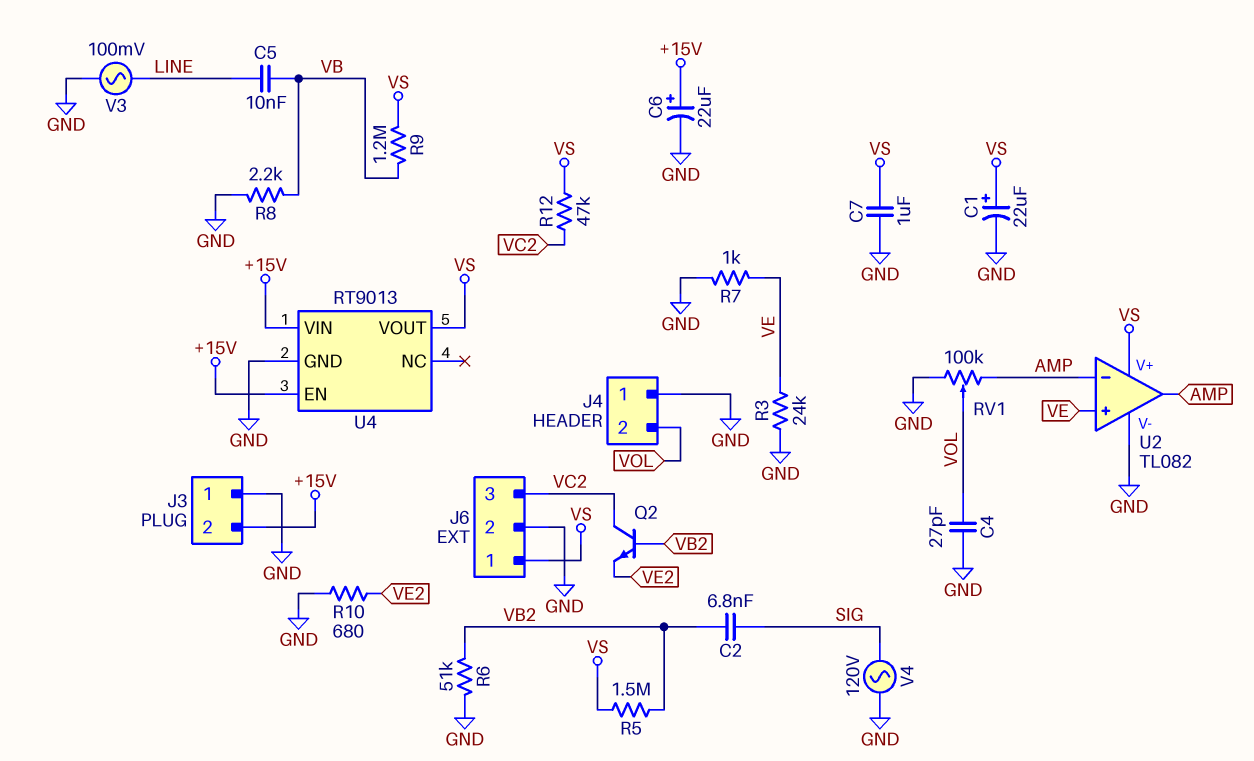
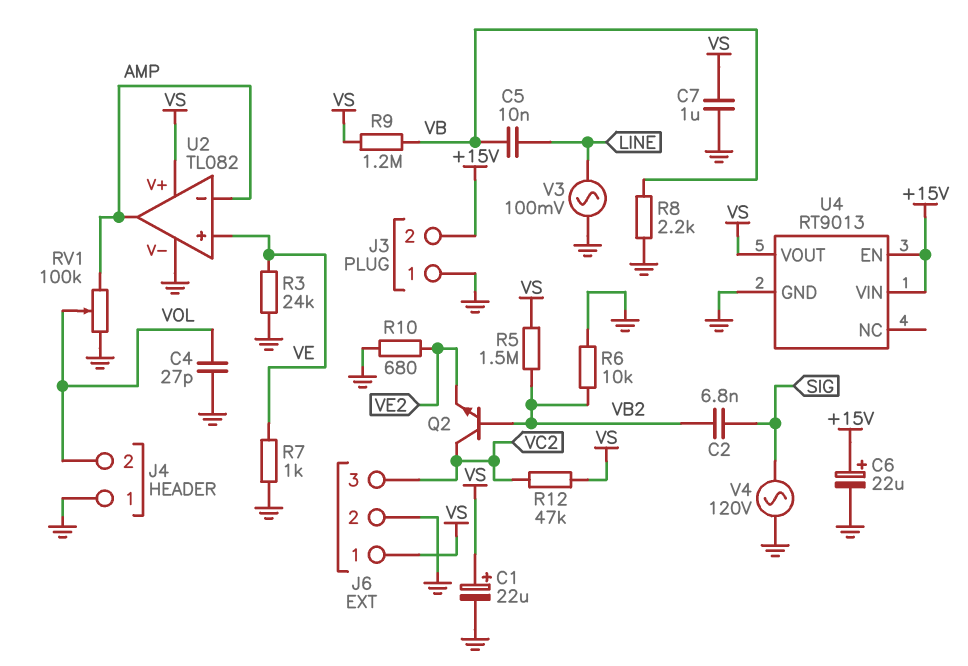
R6: 51k (GND, VB2) -> 10k (GND, VB2)

